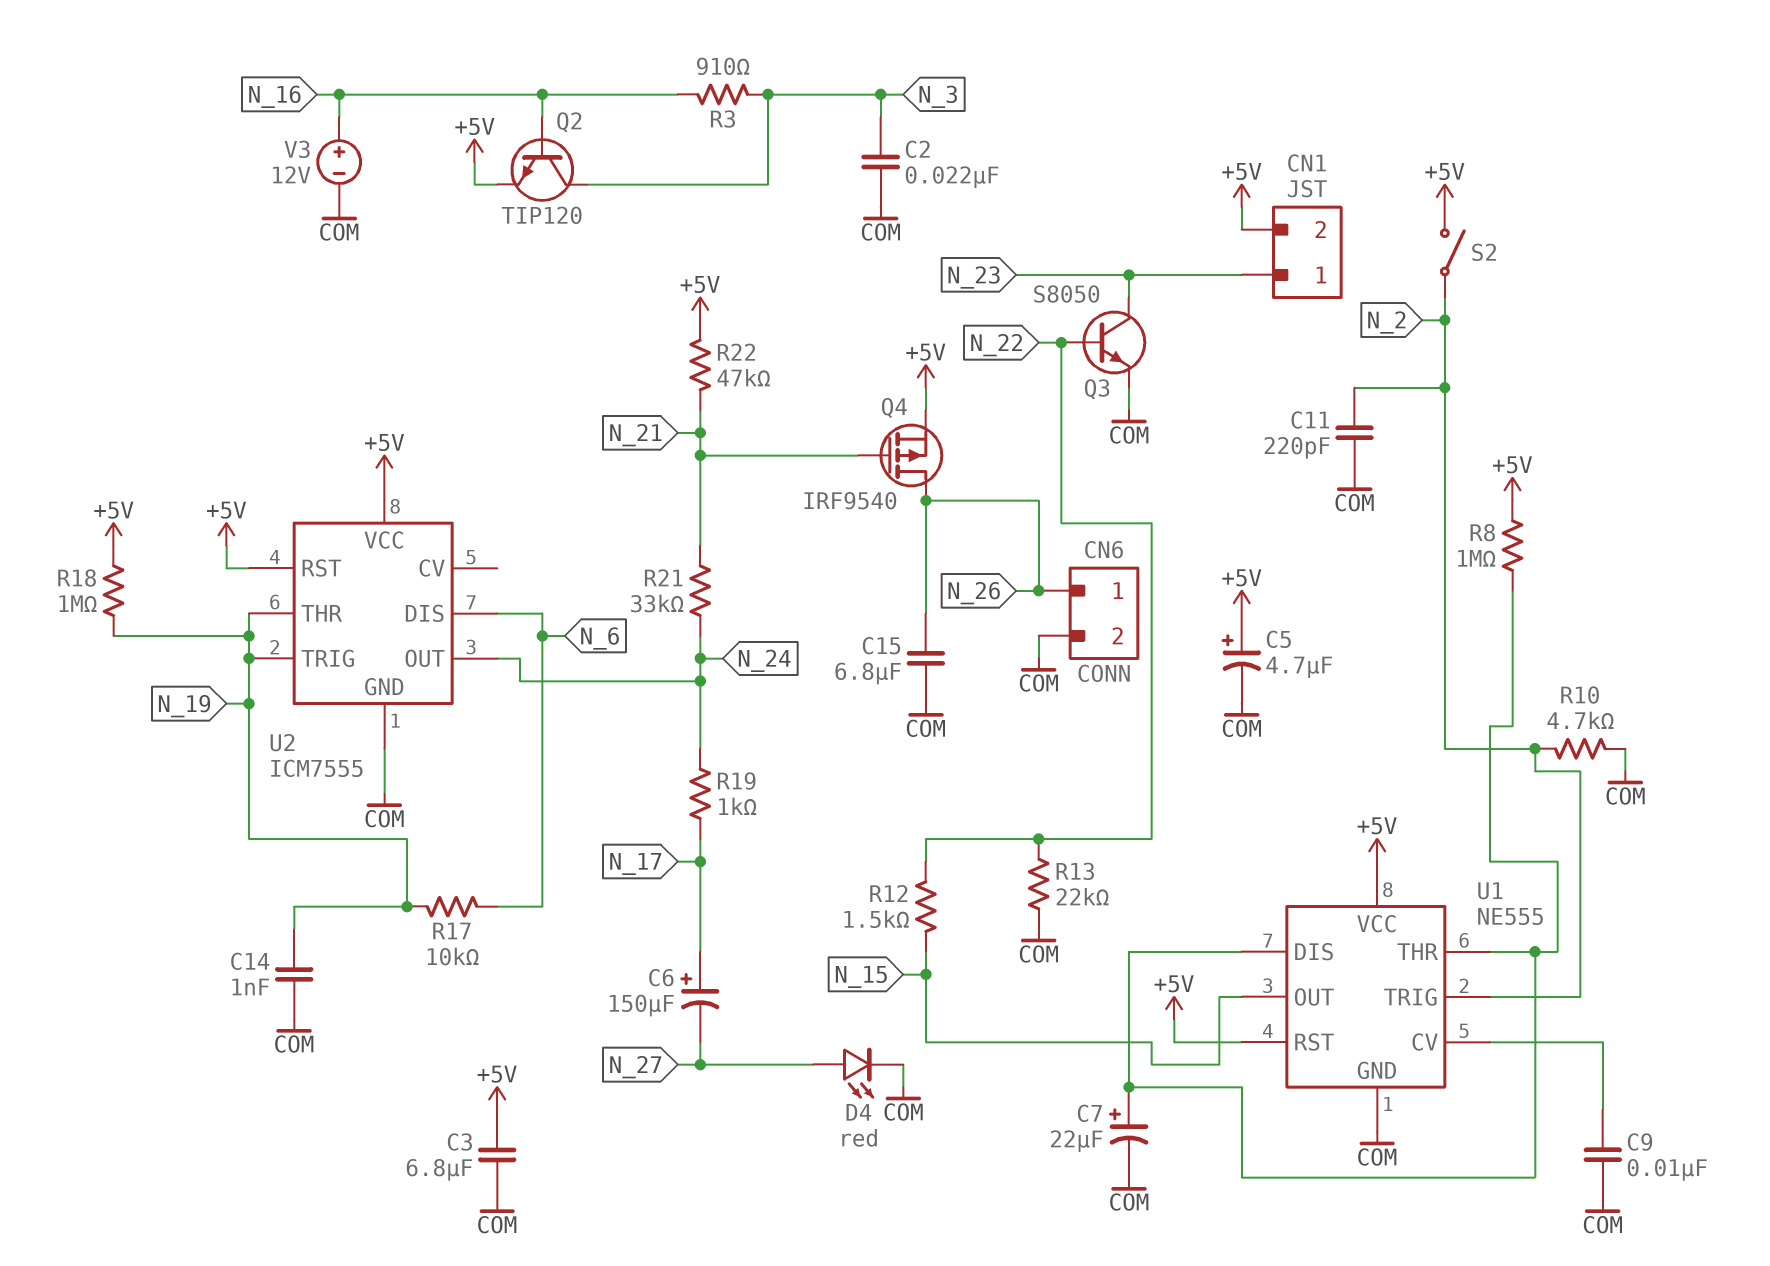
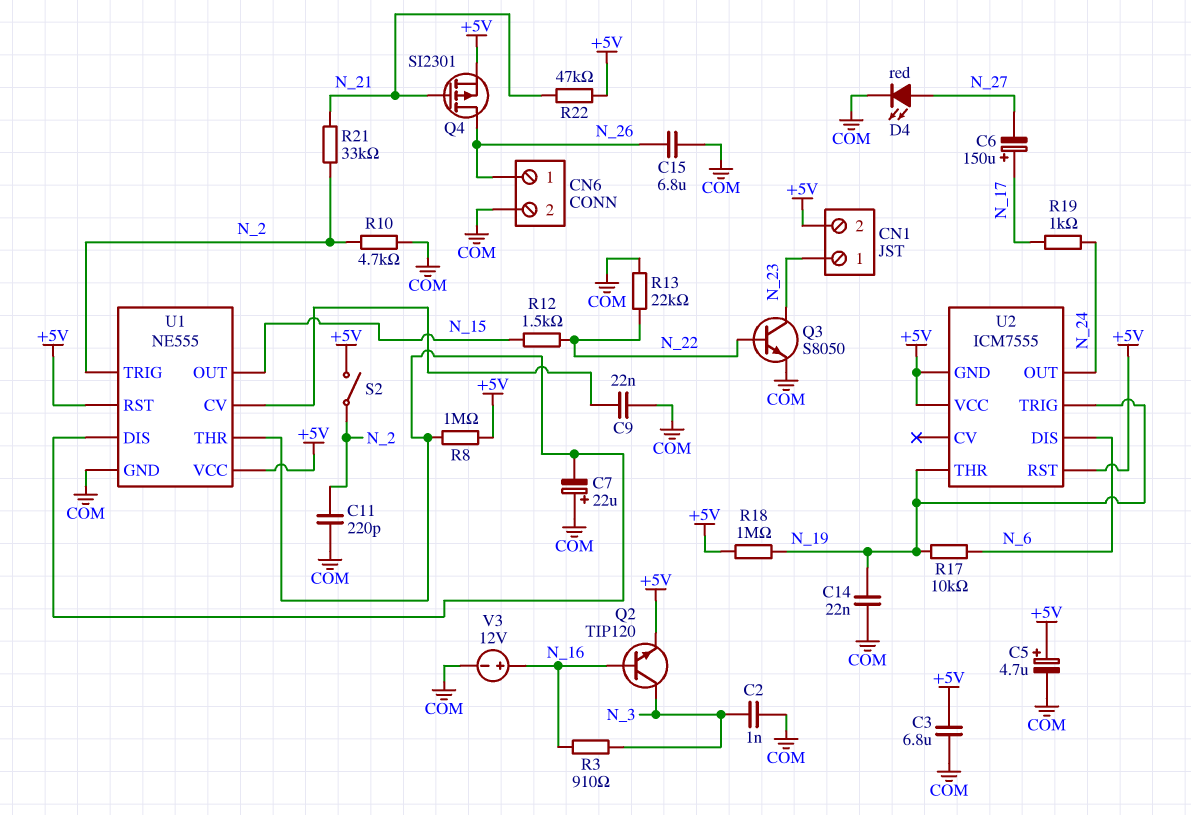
C2: 22nF (COM, N_3) -> 1nF (COM, N_3)
C7: 22uF (plus U1/DIS, minus COM) -> 22uF (plus COM, minus U1/DIS)
C9: 10nF (COM, U1/CV) -> 22nF (COM, U1/CV)
C14: 1nF (COM, N_19) -> 22nF (COM, N_19)
Q4: PMOS IRF9540 (G N_21, D N_26, S +5V) -> PMOS SI2301 (G N_21, D N_26, S +5V)
R21: 33k (N_21, N_24) -> 33k (N_2, N_21)
U2 pin GND: COM -> +5V

